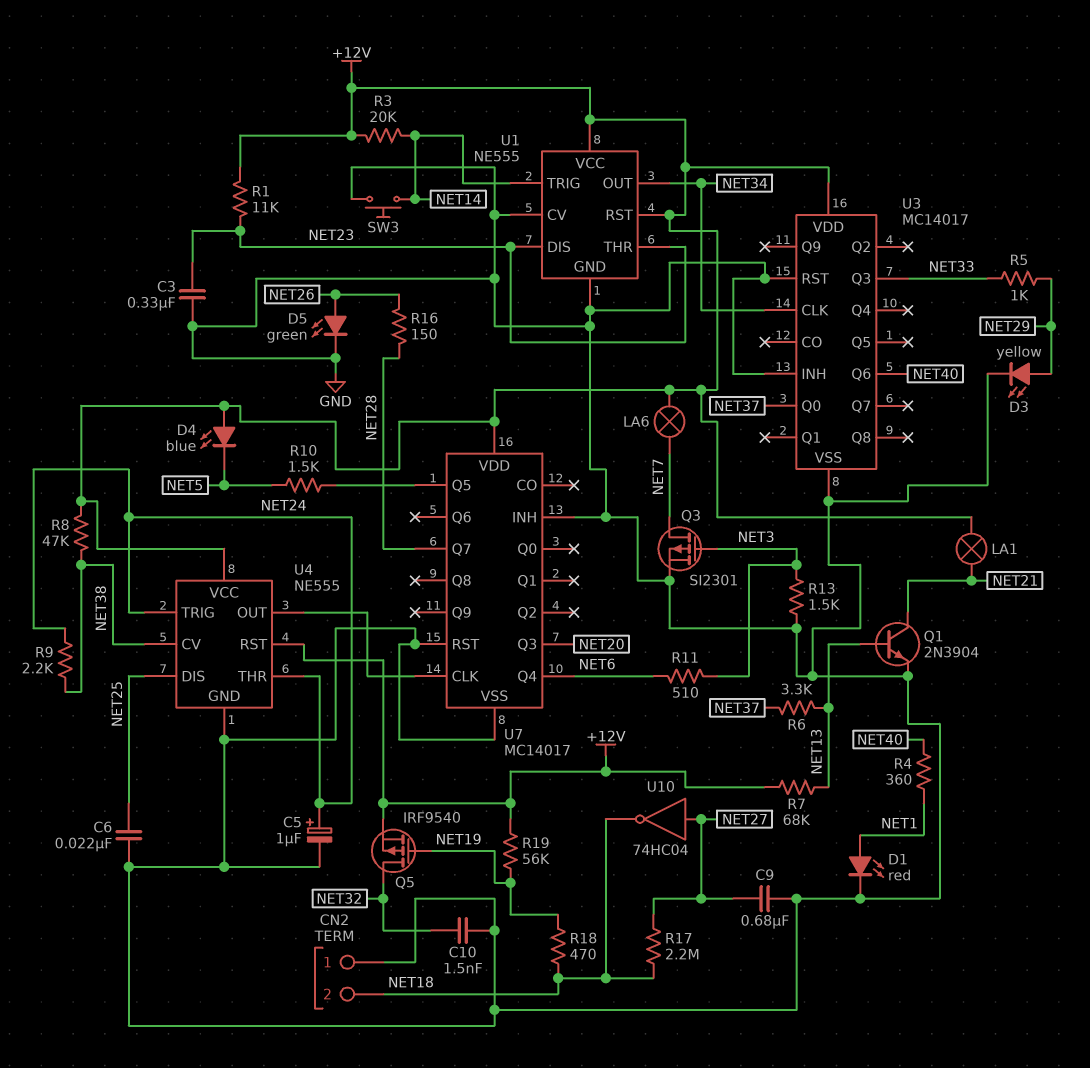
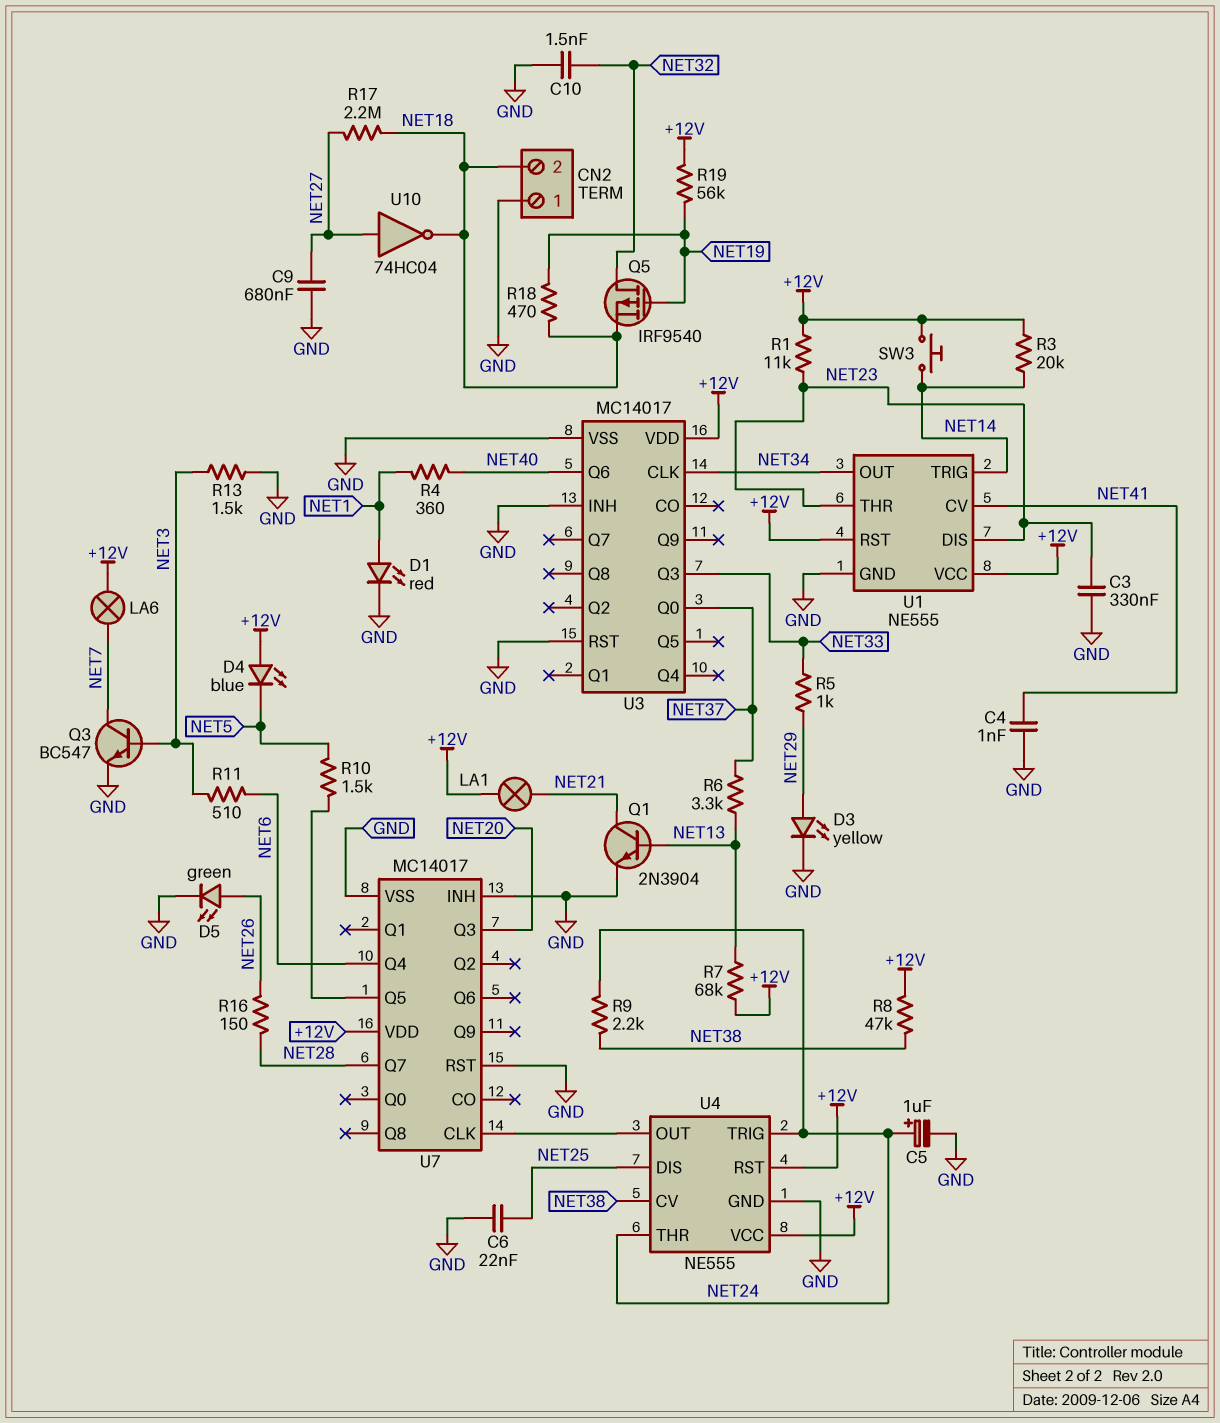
C4: none -> 1nF (GND, NET41)
Q3: PMOS SI2301 (G NET3, D NET7, S GND) -> NPN BC547 (B NET3, C NET7, E GND)
Q5: PMOS IRF9540 (G NET19, D NET32, S +12V) -> PMOS IRF9540 (G NET19, D NET32, S NET18)
SW3: button (GND, NET14) -> button (+12V, NET14)
U1 pin CV: GND -> NET41

